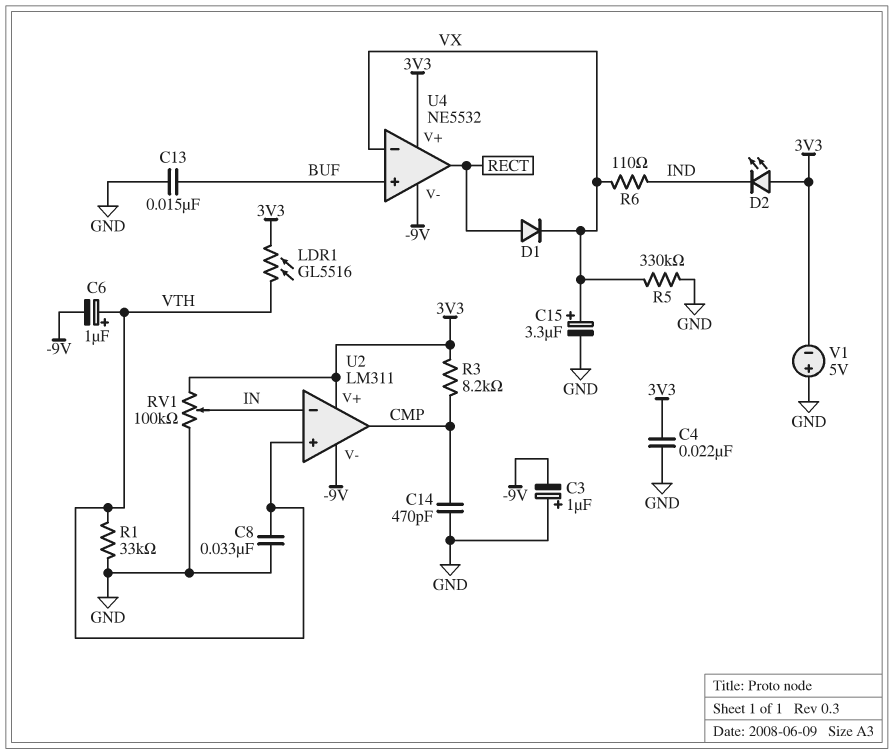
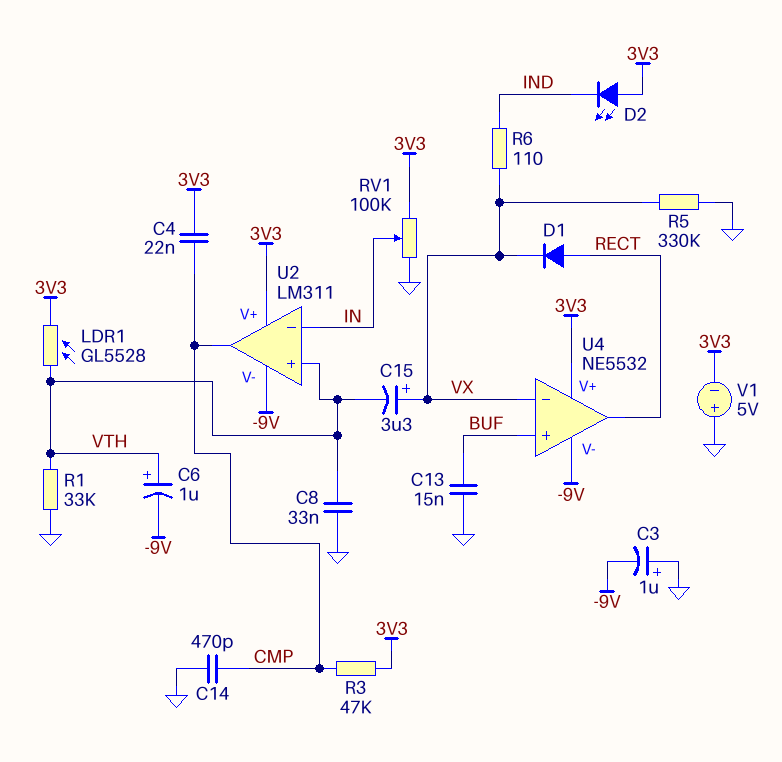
C4: 22nF (3V3, GND) -> 22nF (3V3, CMP)
C15: 3.3uF (plus VX, minus GND) -> 3.3uF (plus VX, minus VTH)
LDR1: GL5516 (3V3, VTH) -> GL5528 (3V3, VTH)
R3: 8.2k (3V3, CMP) -> 47k (3V3, CMP)

